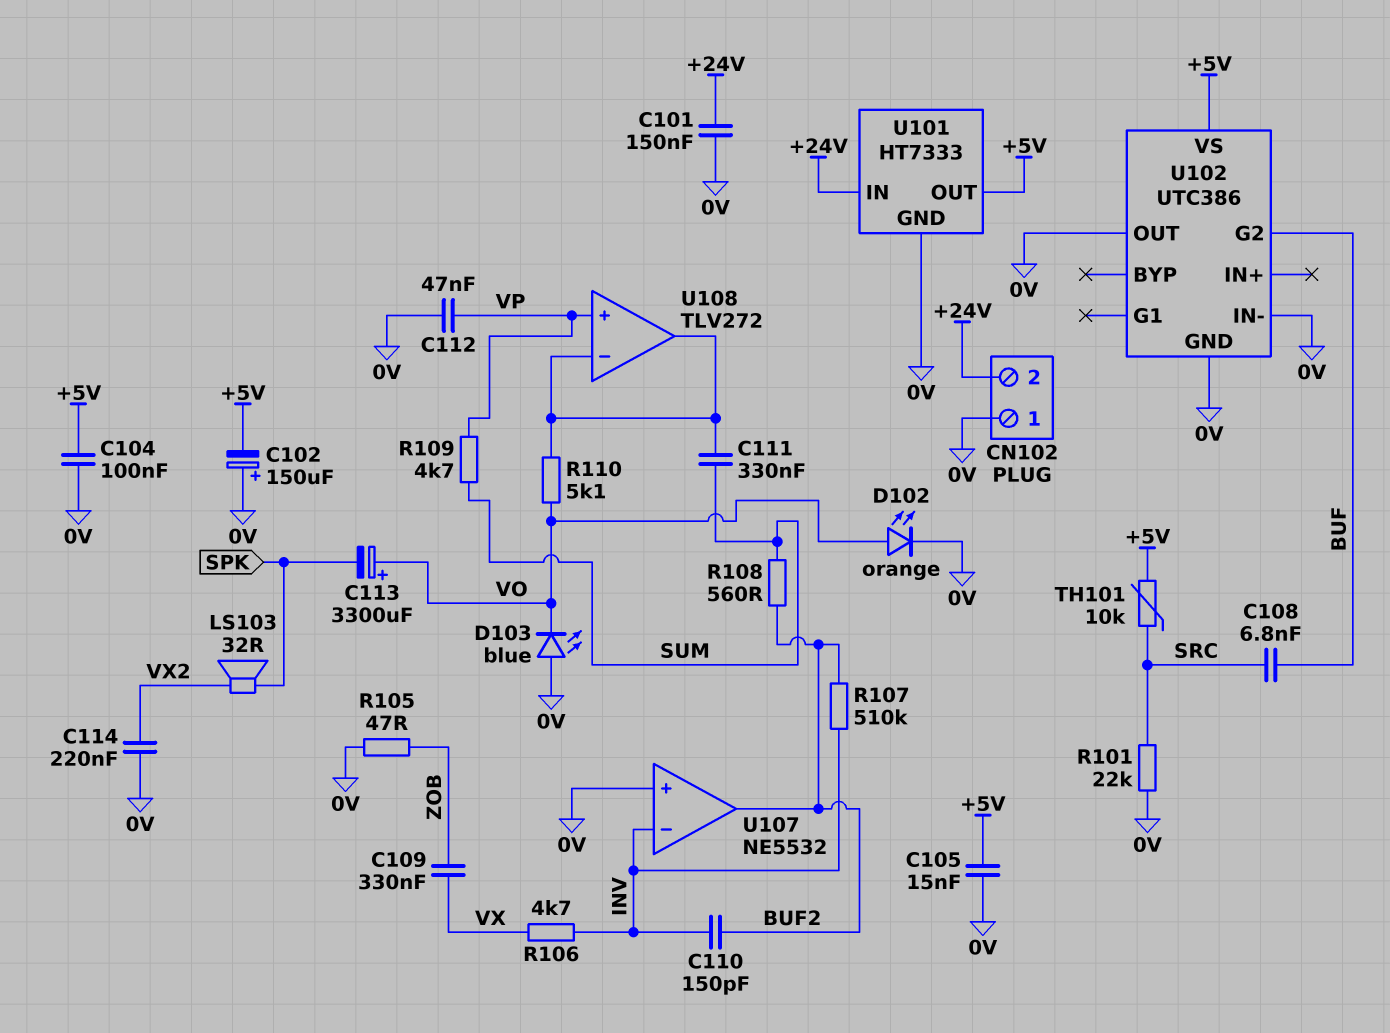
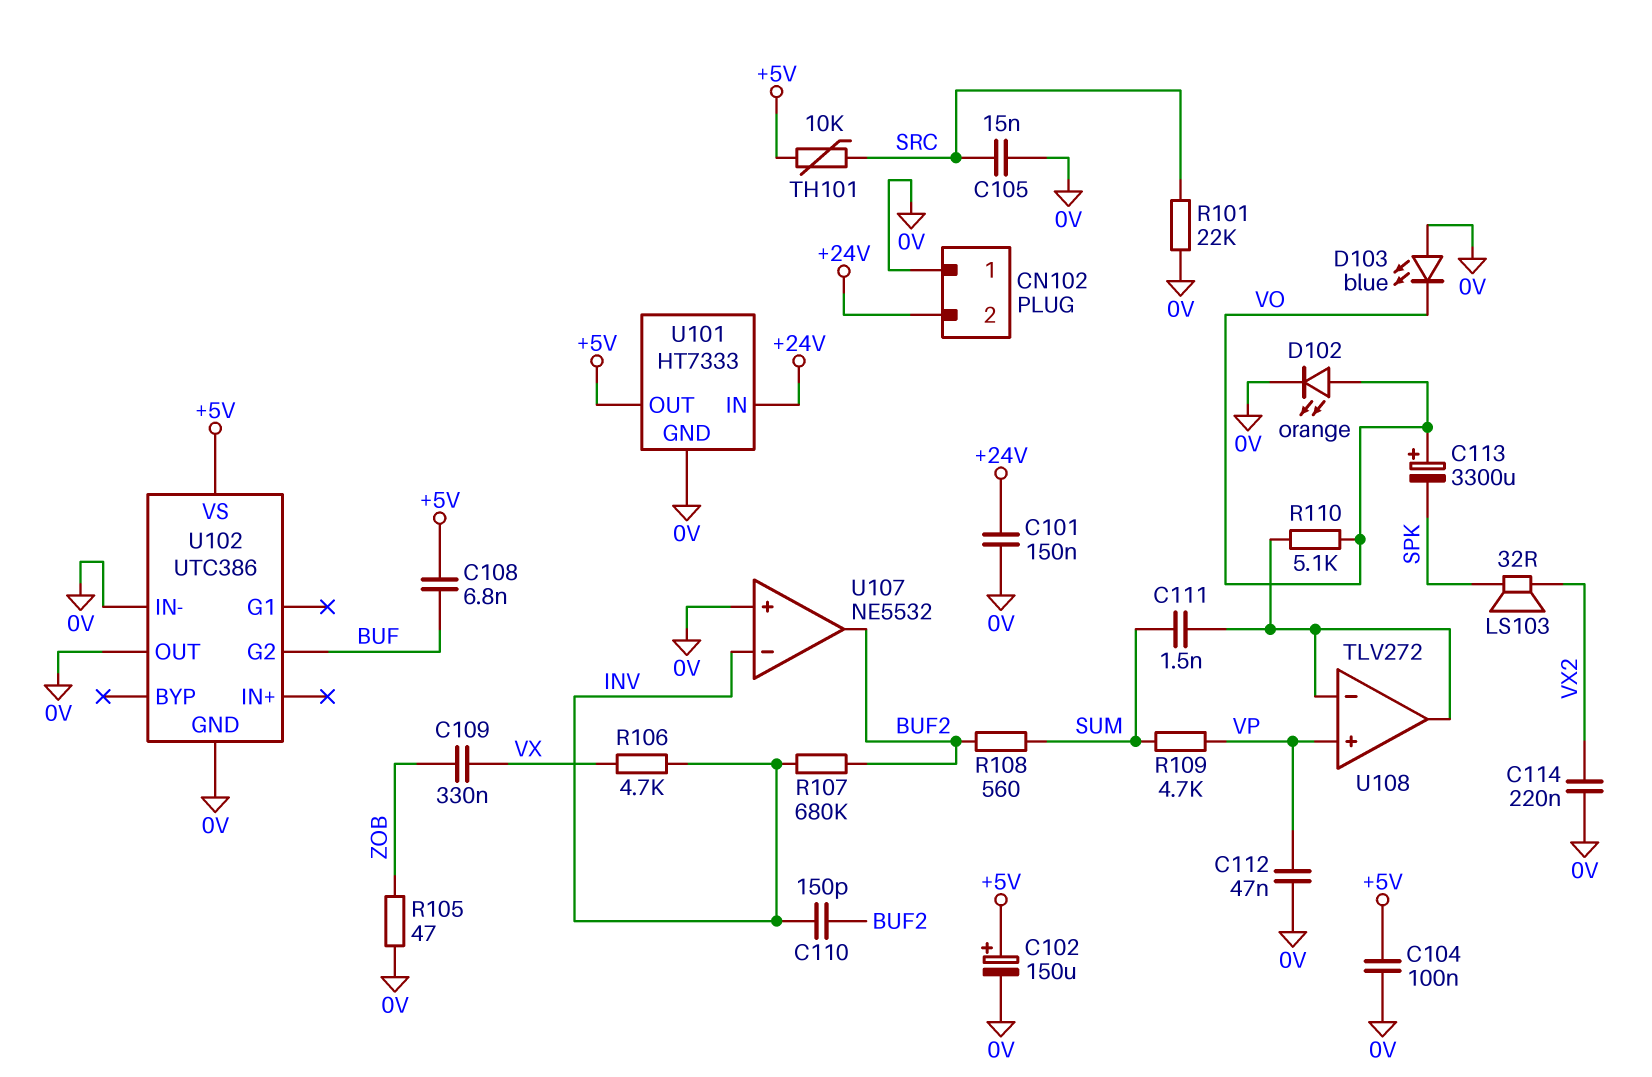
C102: 150uF (plus 0V, minus +5V) -> 150uF (plus +5V, minus 0V)
C105: 15nF (+5V, 0V) -> 15nF (0V, SRC)
C108: 6.8nF (BUF, SRC) -> 6.8nF (+5V, BUF)
C111: 330nF (SUM, U108/in-) -> 1.5nF (SUM, U108/in-)
R107: 510k (BUF2, INV) -> 680k (BUF2, INV)

